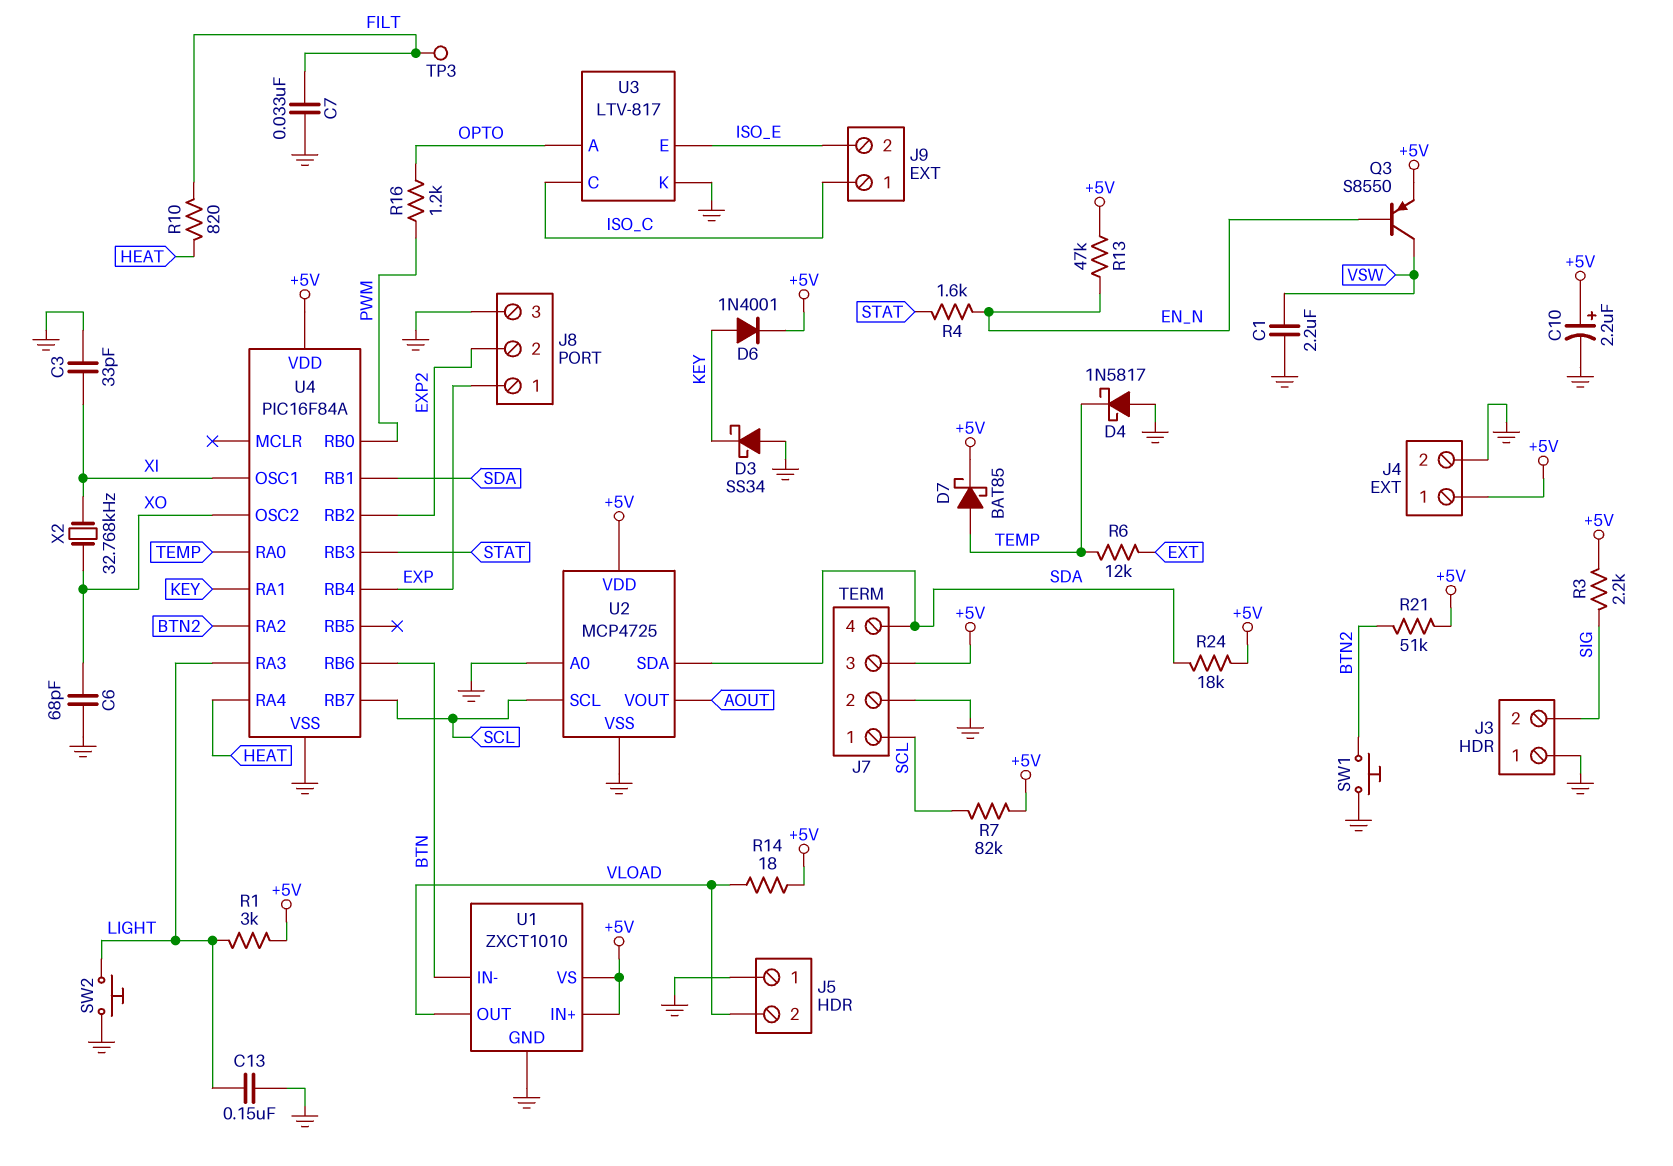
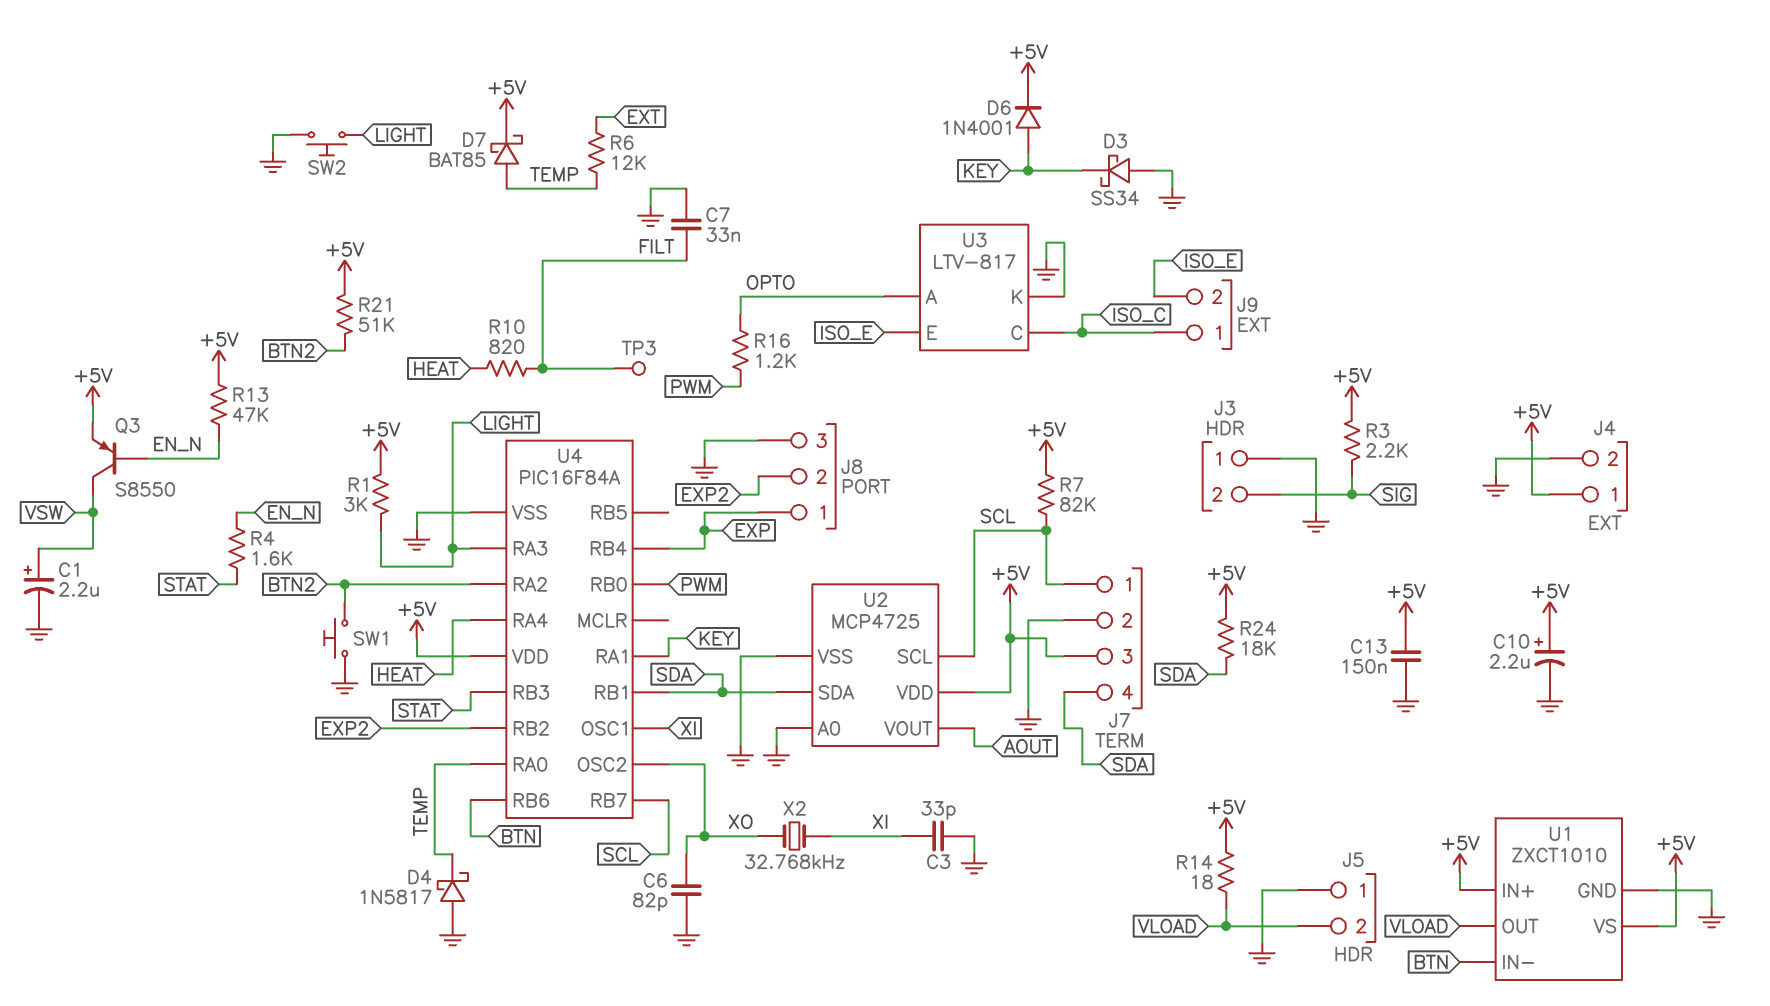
C1: 2.2uF (GND, VSW) -> 2.2uF (plus VSW, minus GND)
C6: 68pF (GND, XO) -> 82pF (GND, XO)
C13: 150nF (GND, LIGHT) -> 150nF (+5V, GND)

